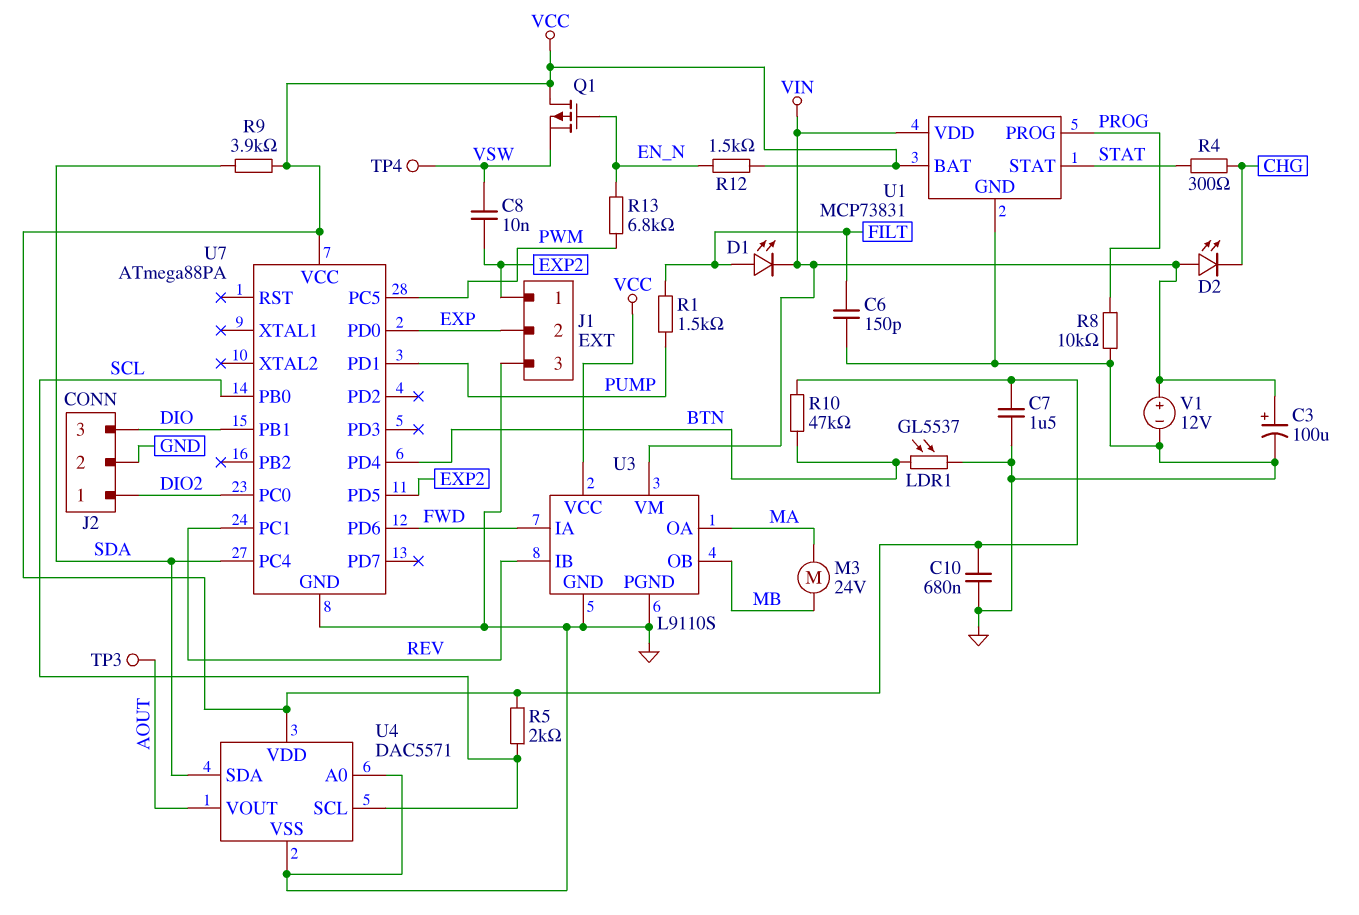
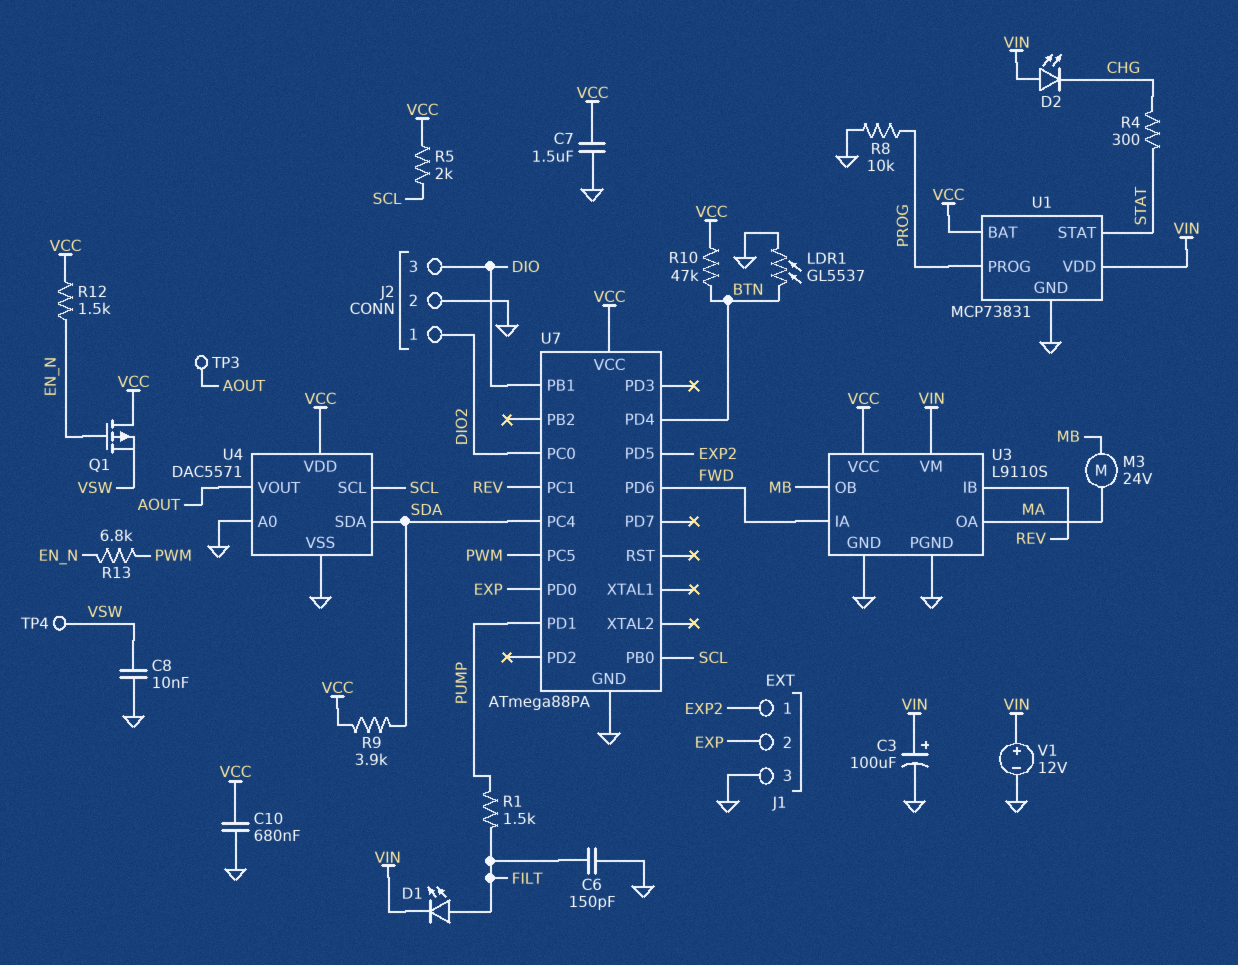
C8: 10nF (EXP2, VSW) -> 10nF (GND, VSW)

